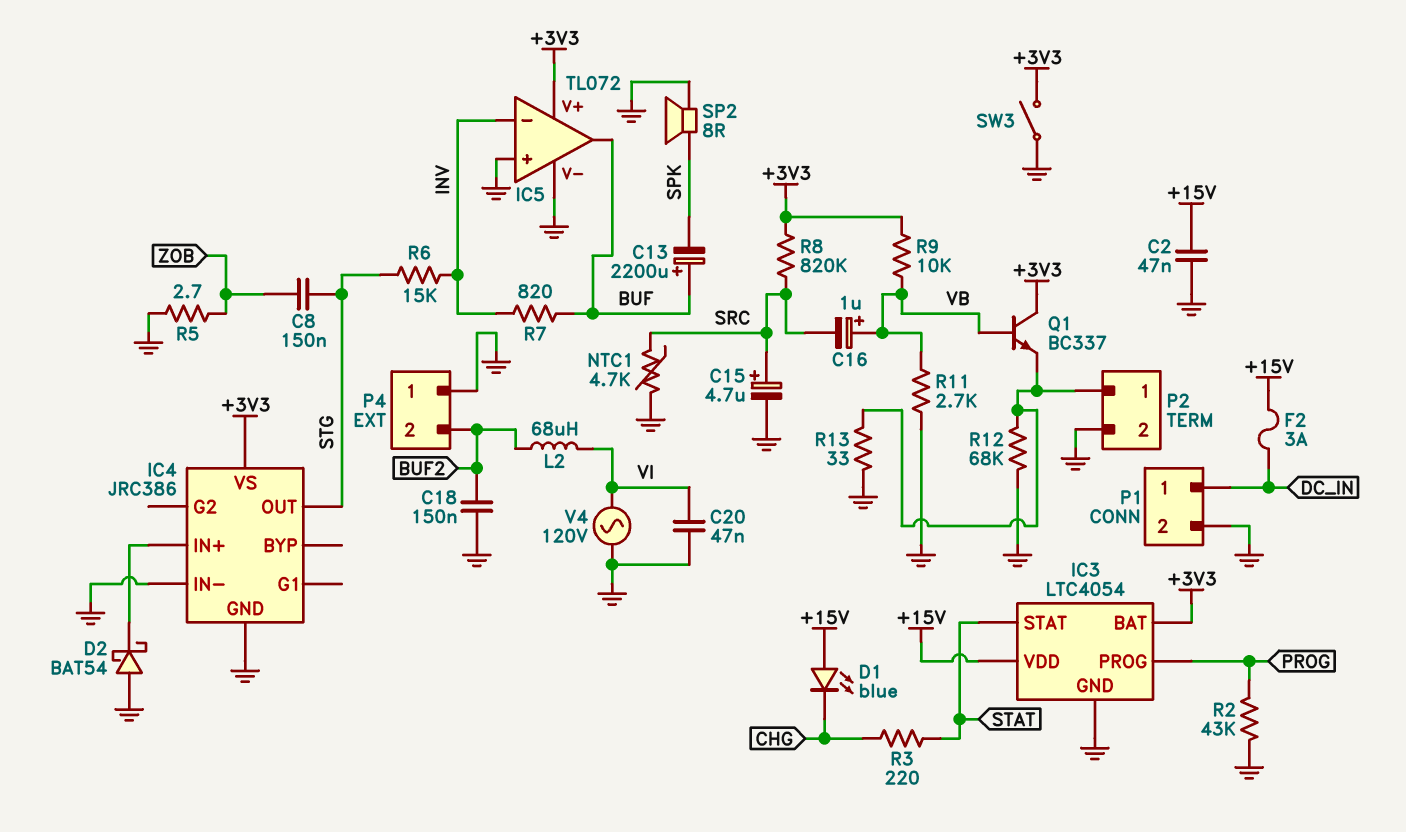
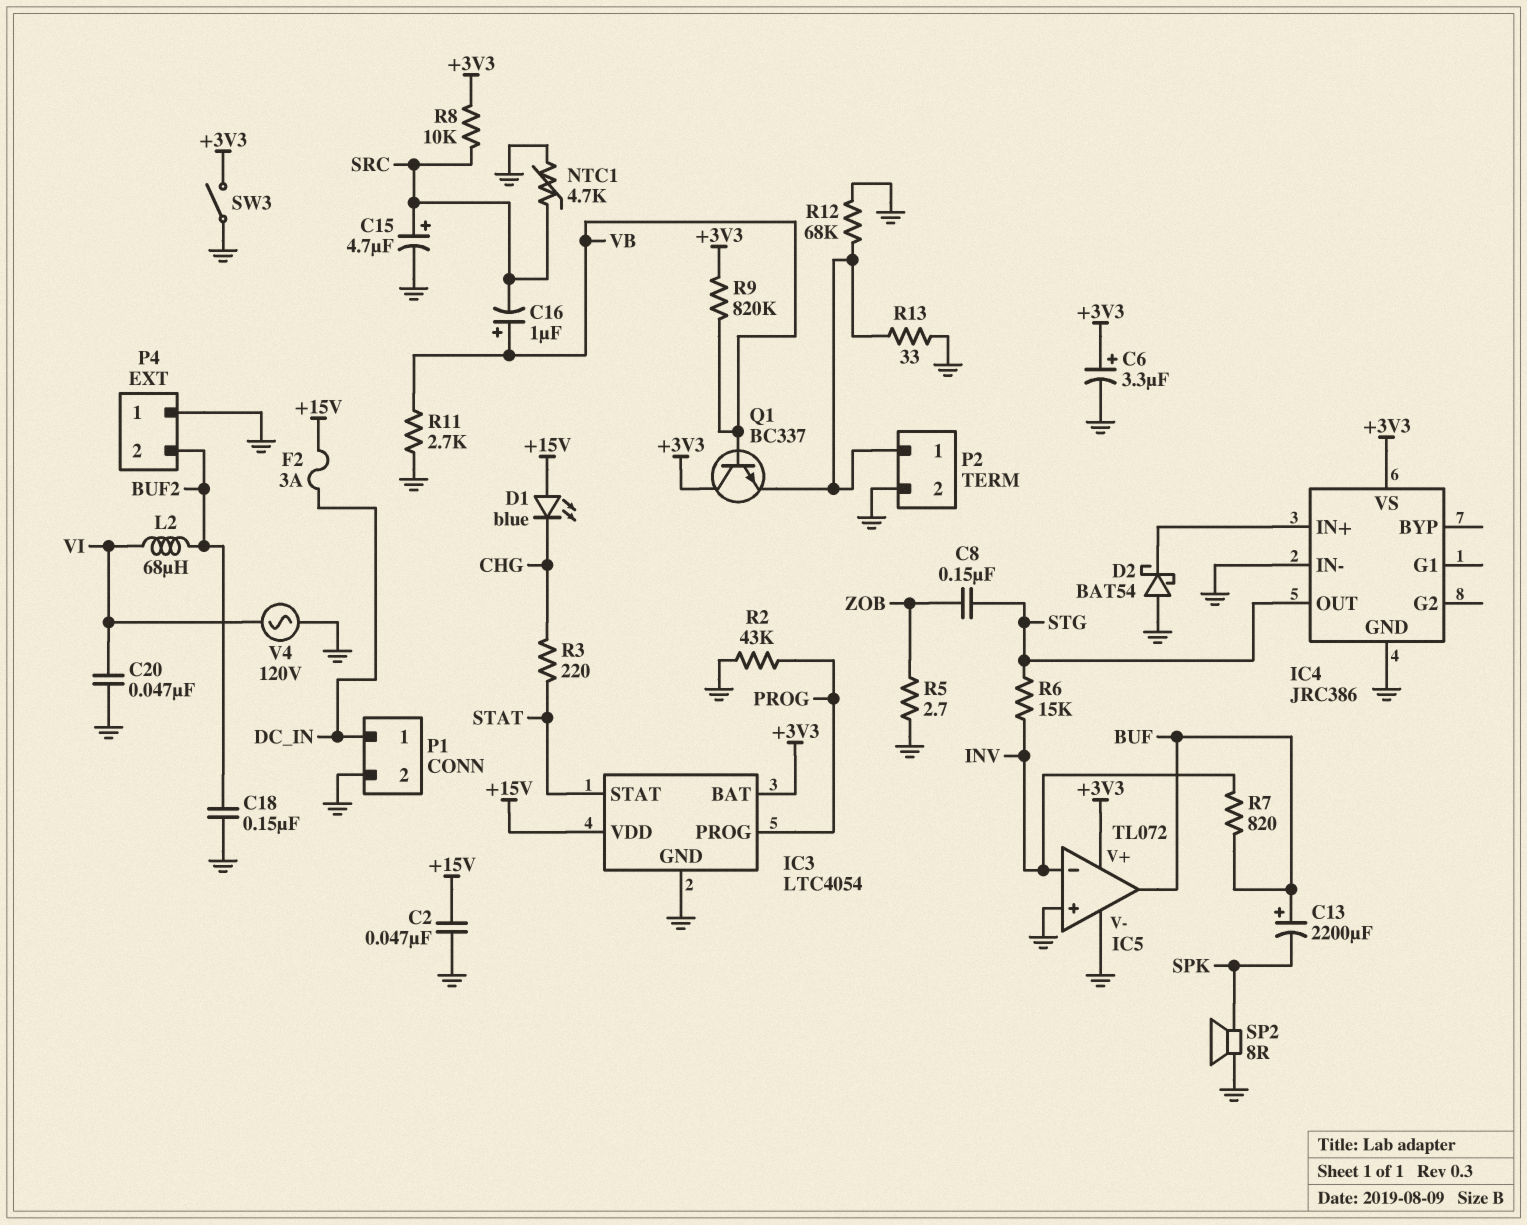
C6: none -> 3.3uF (plus +3V3, minus GND)
R8: 820k (+3V3, SRC) -> 10k (+3V3, SRC)
R9: 10k (+3V3, VB) -> 820k (+3V3, VB)

